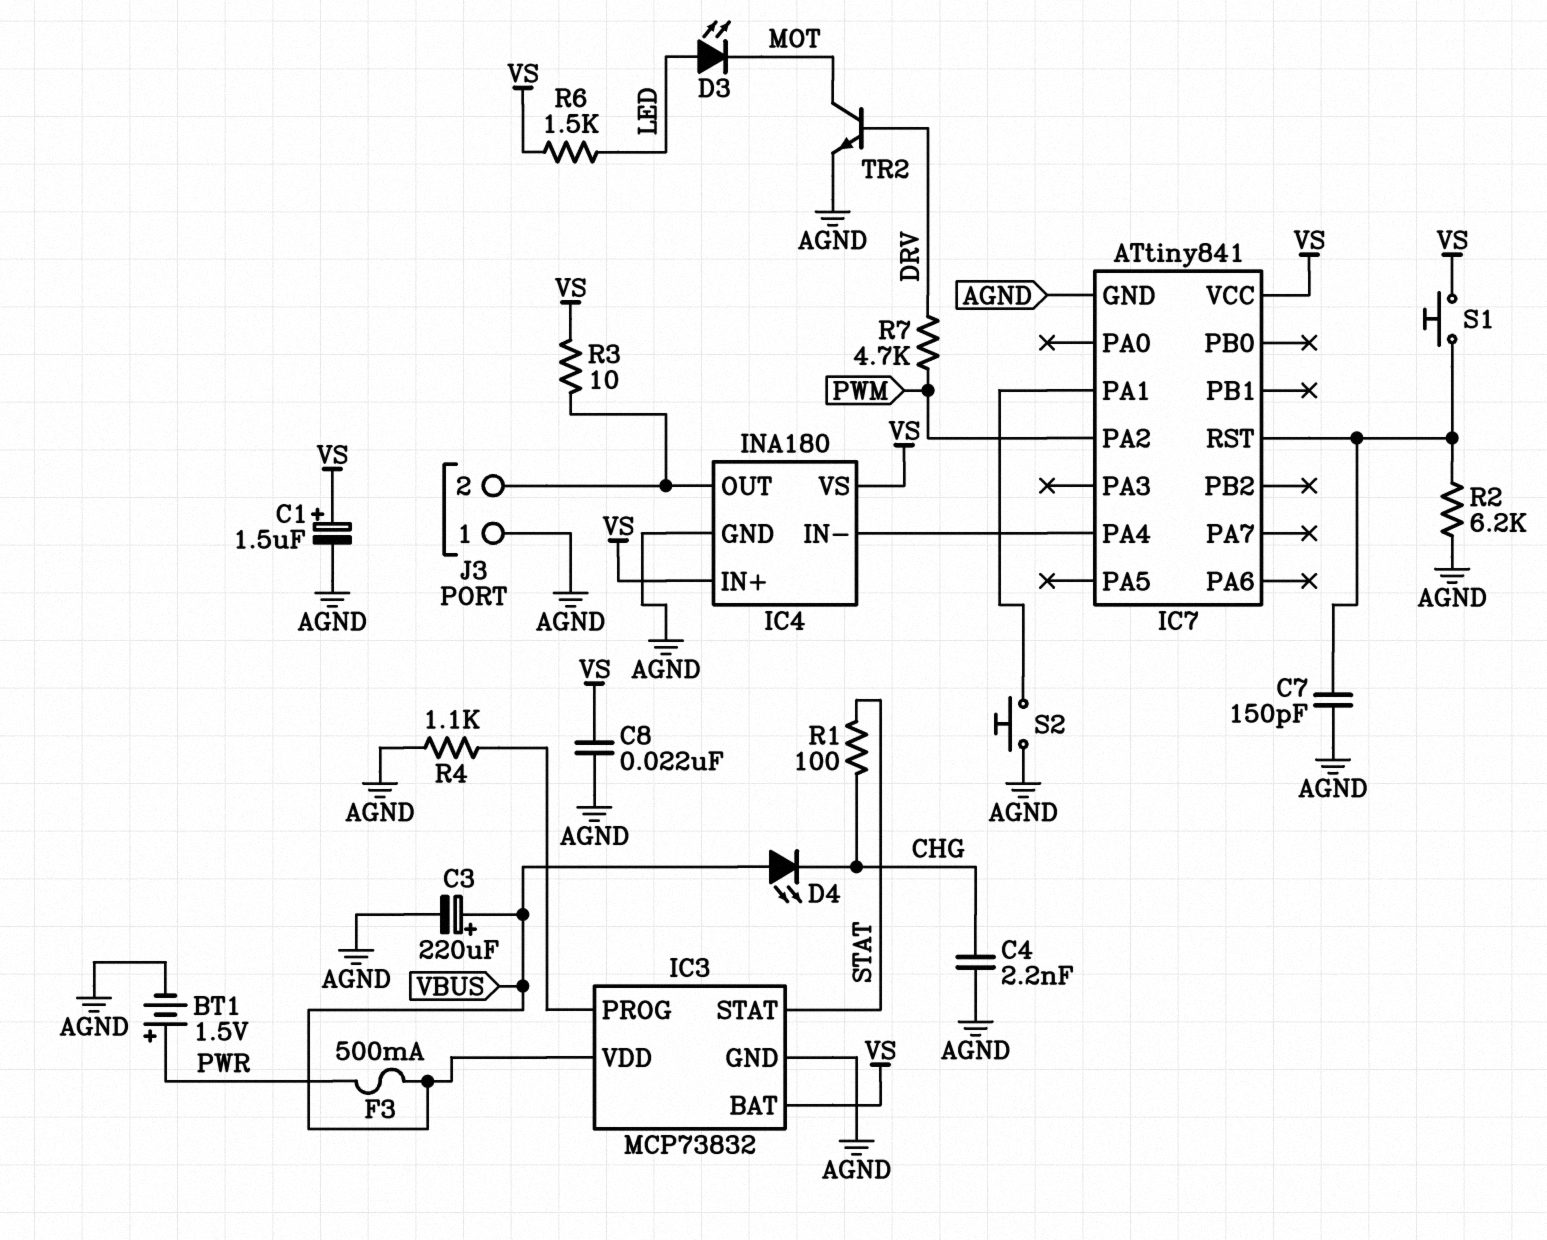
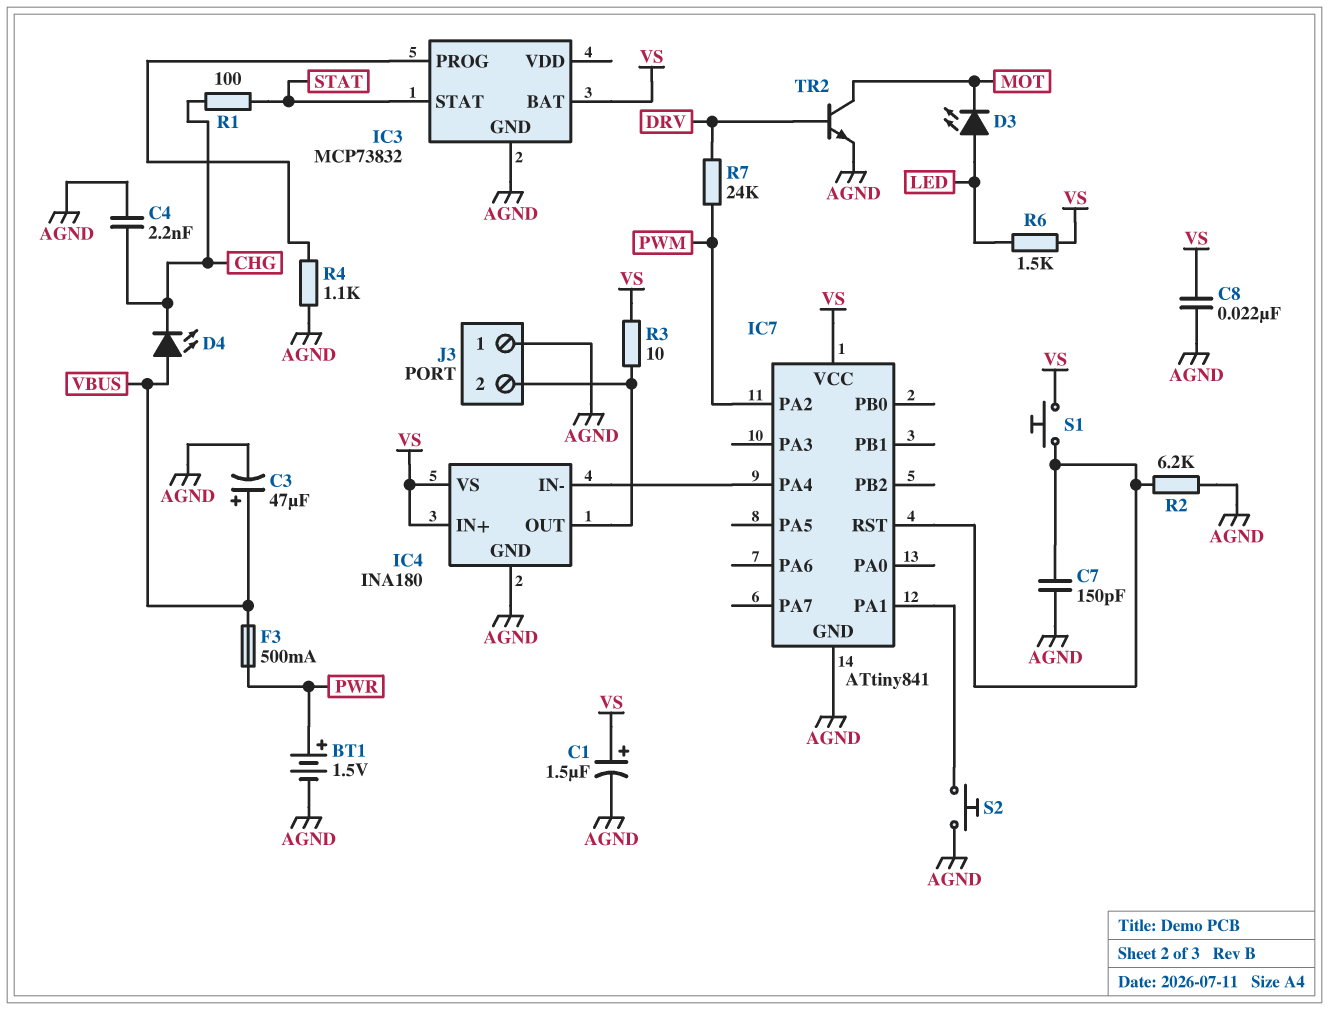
C3: 220uF (plus VBUS, minus AGND) -> 47uF (plus VBUS, minus AGND)
IC3 pin VDD: VBUS -> none
R7: 4.7k (DRV, PWM) -> 24k (DRV, PWM)

